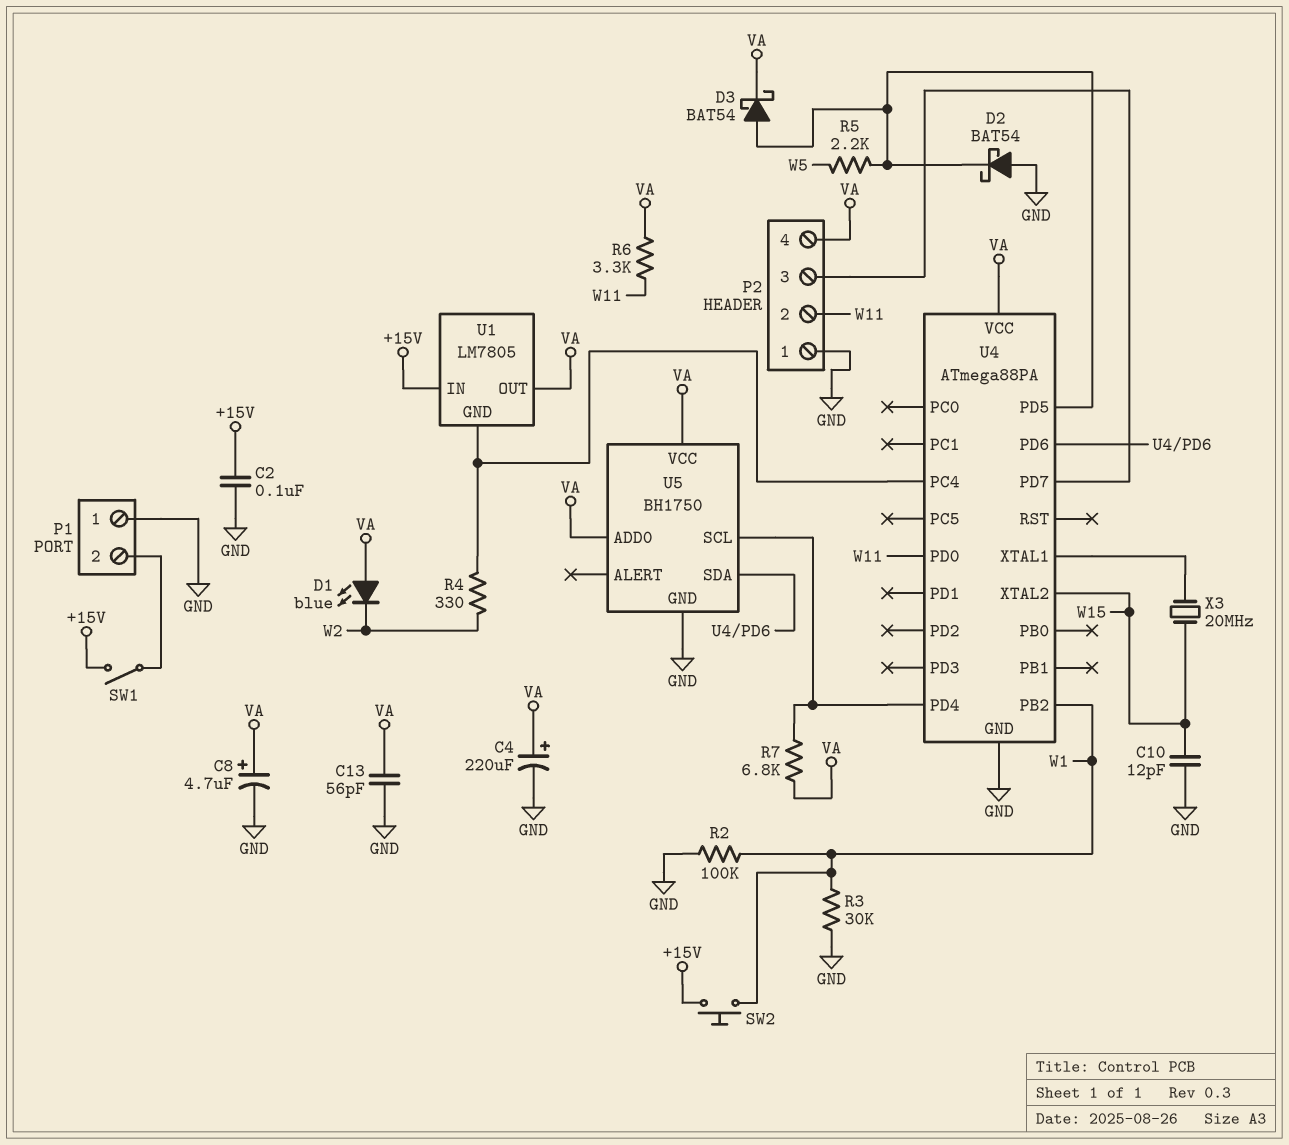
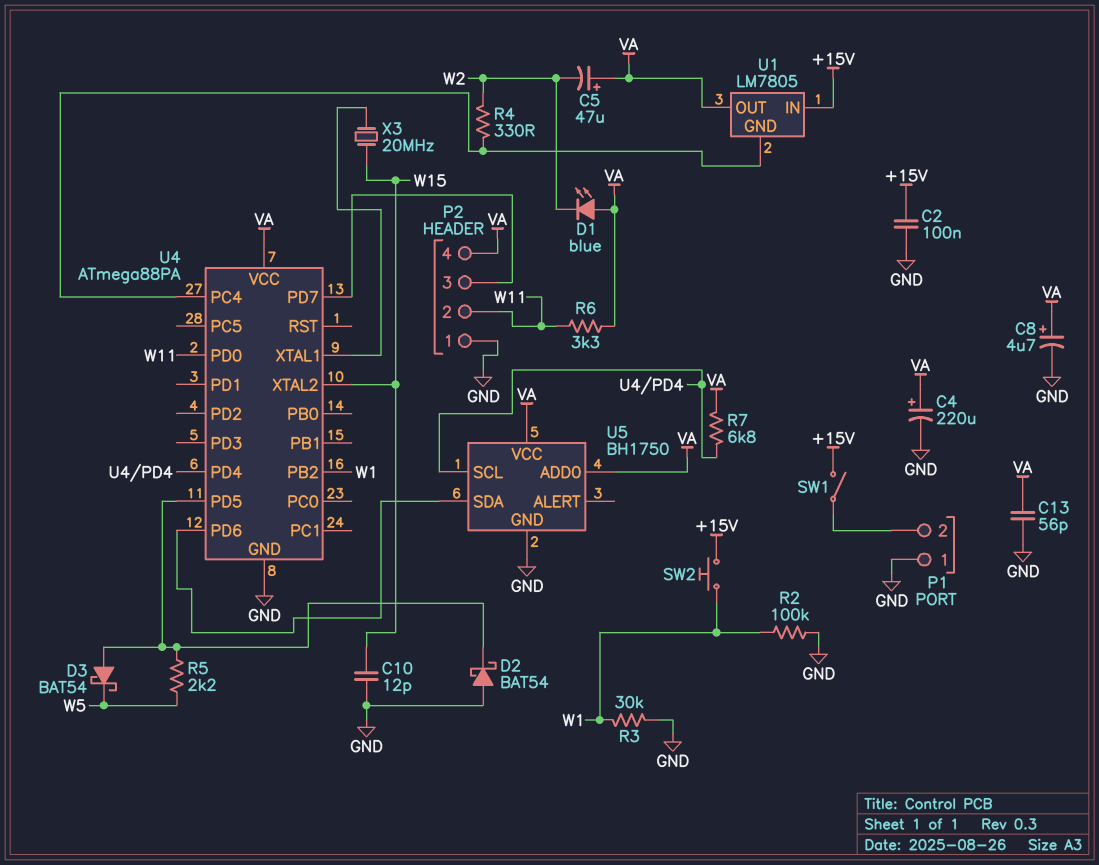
C5: none -> 47uF (plus VA, minus W2)
D3: schottky BAT54 (A U4/PD5, K VA) -> schottky BAT54 (A U4/PD5, K W5)

